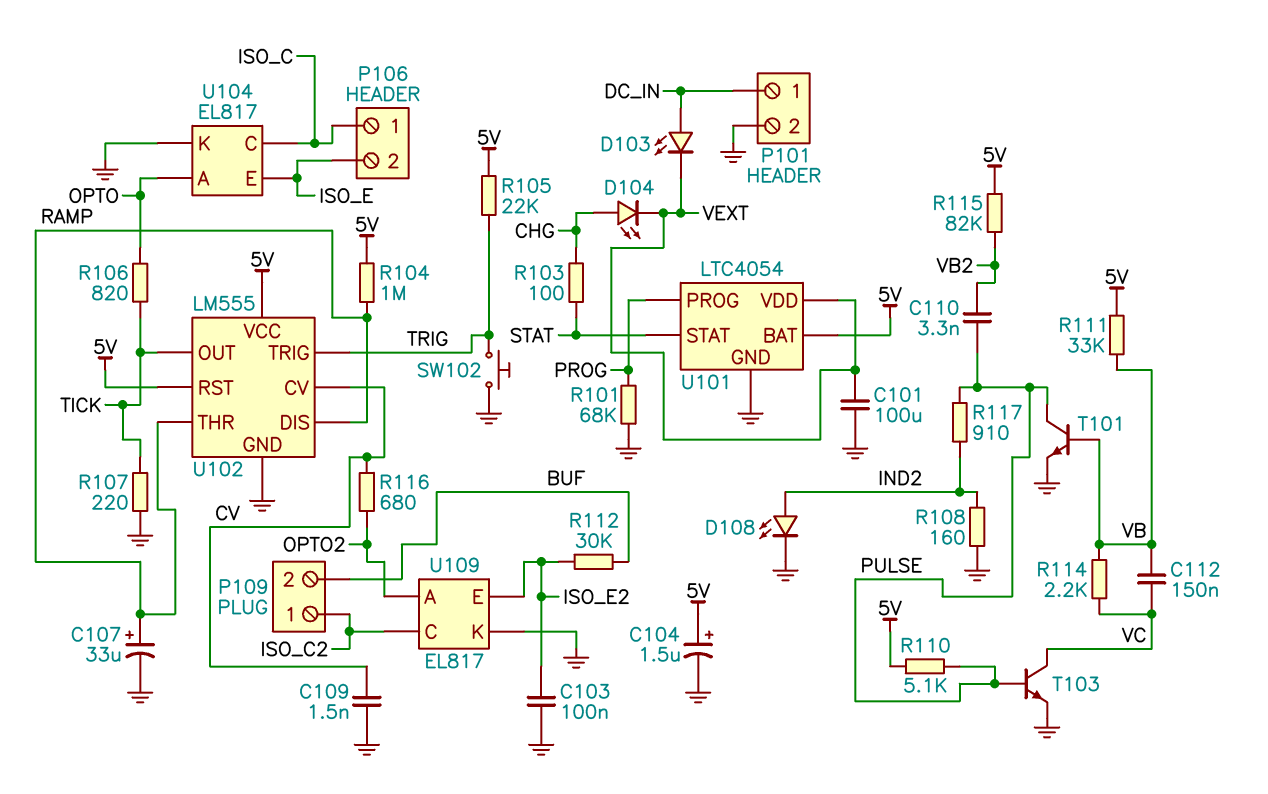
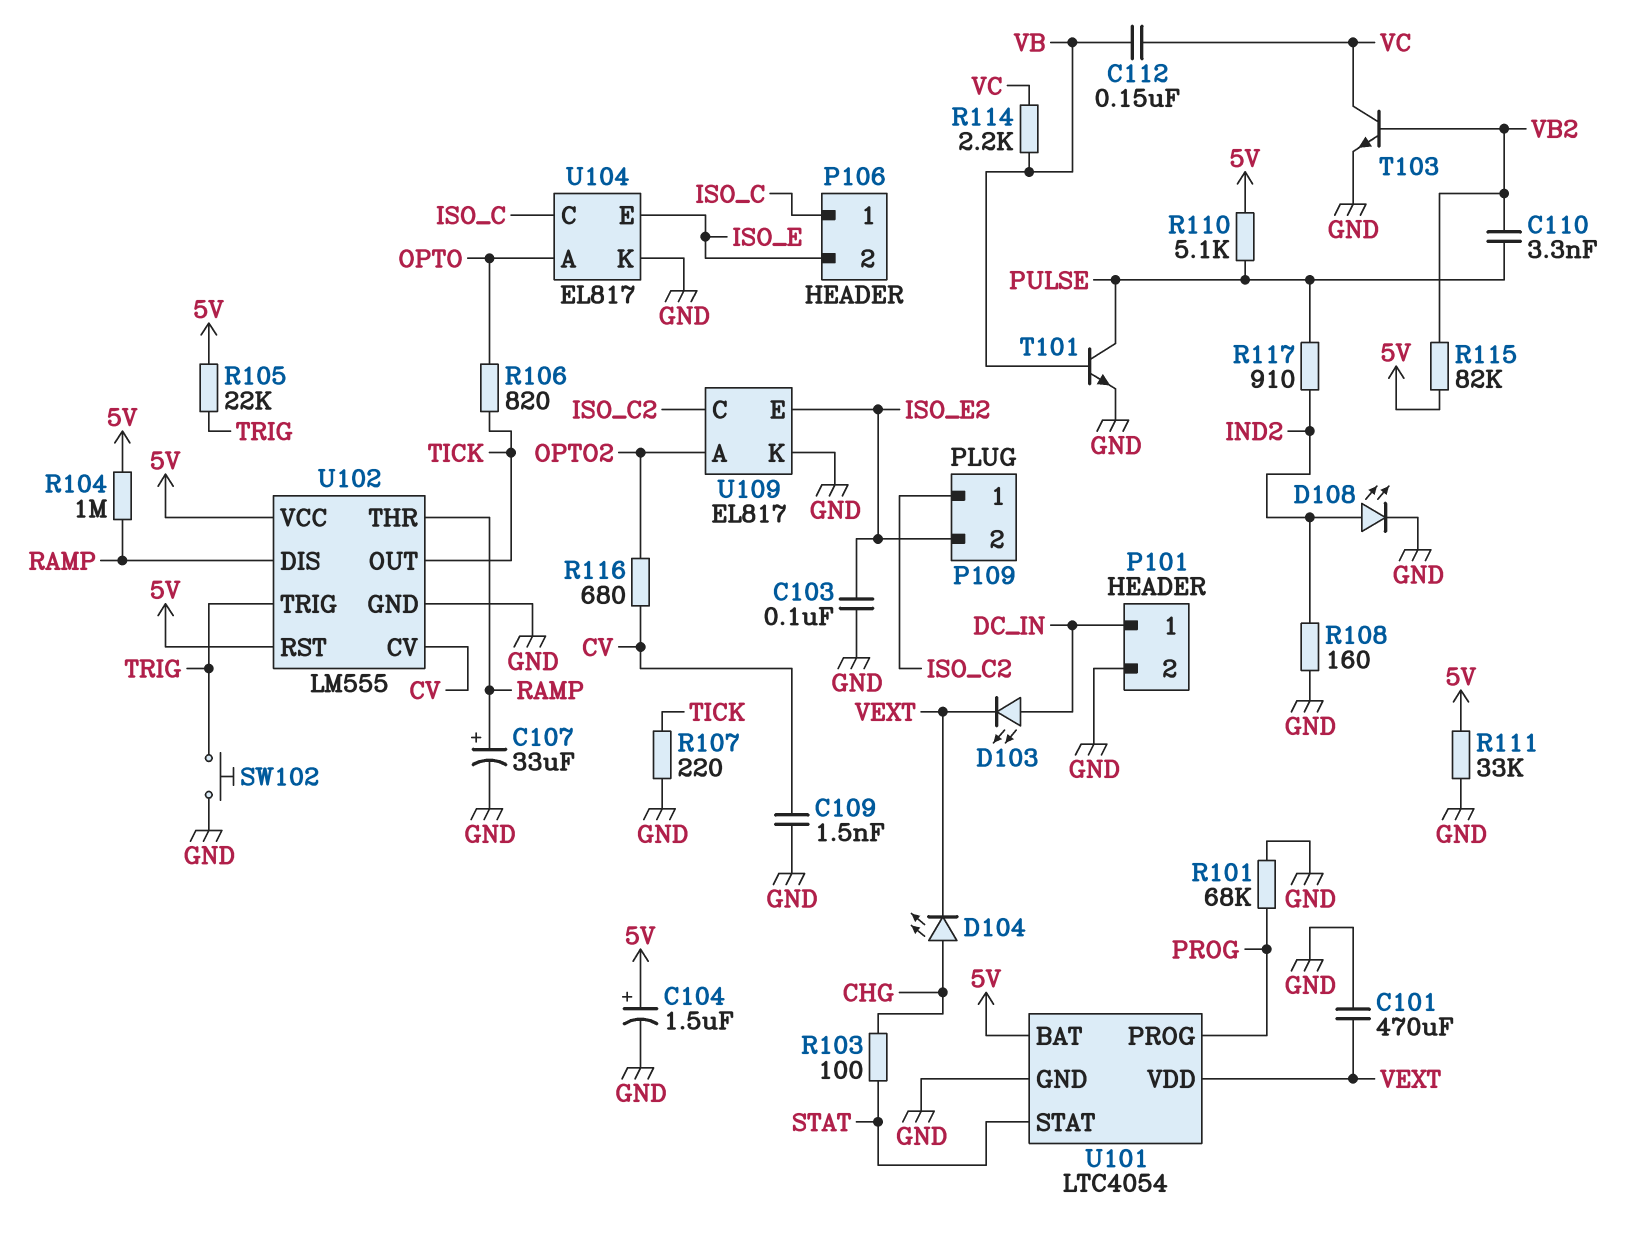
C101: 100uF (GND, VEXT) -> 470uF (GND, VEXT)
P109 pin 2: BUF -> ISO_E2
R111: 33k (5V, VB) -> 33k (5V, GND)
R112: 30k (BUF, ISO_E2) -> none
T103: NPN (B PULSE, C VC, E GND) -> NPN (B VB2, C VC, E GND)

